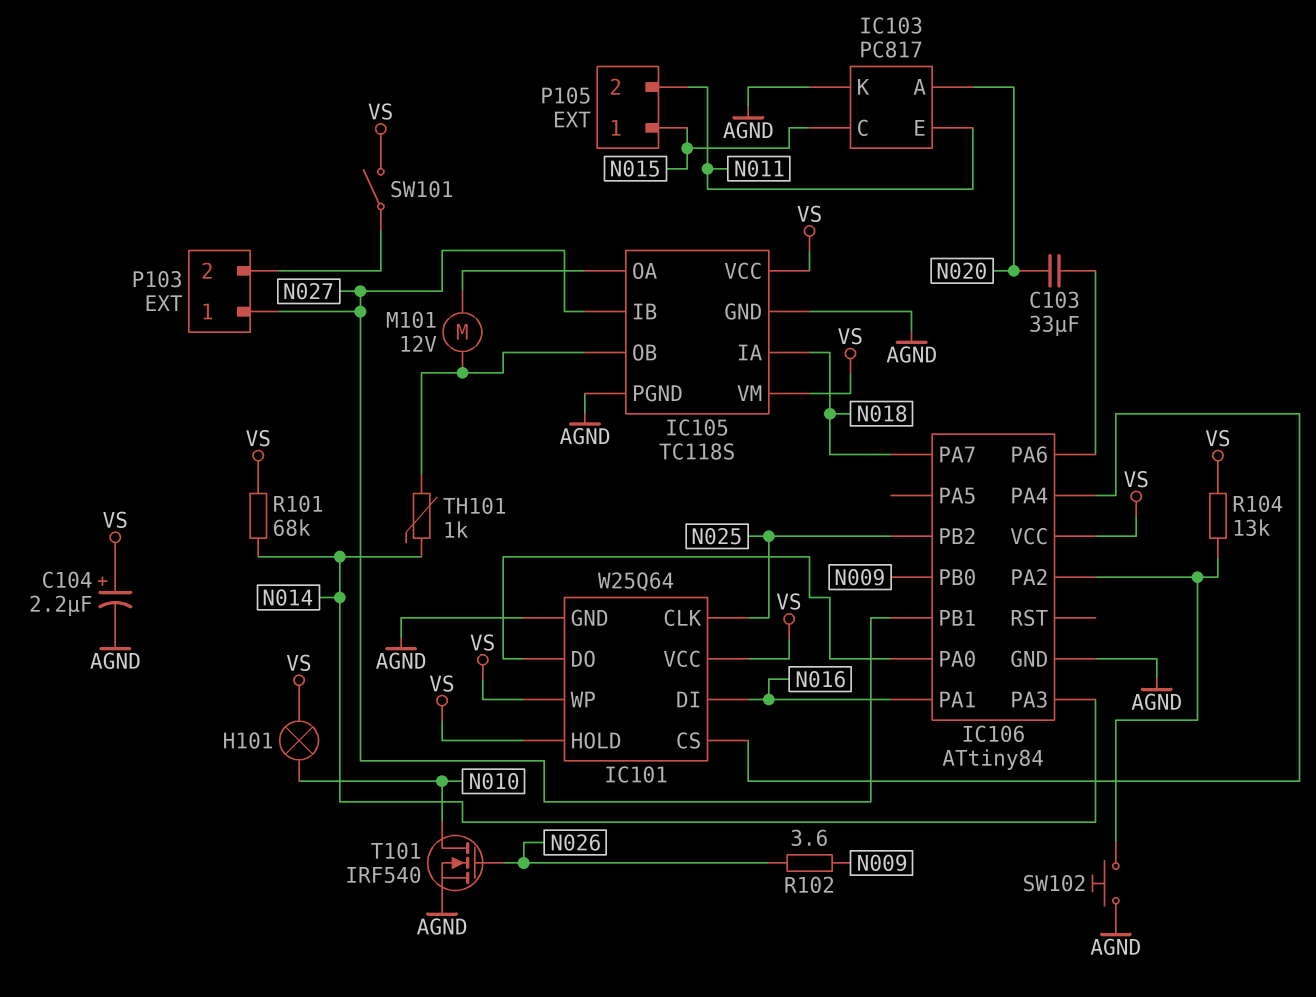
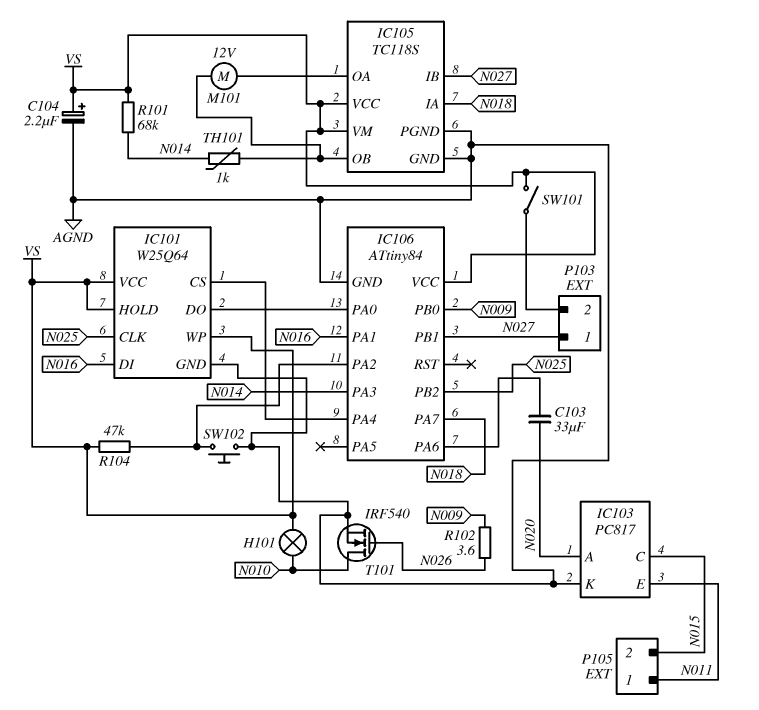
P105 pin 1: N015 -> N011
P105 pin 2: N011 -> N015
R104: 13k (IC106/PA2, VS) -> 47k (IC106/PA2, VS)

